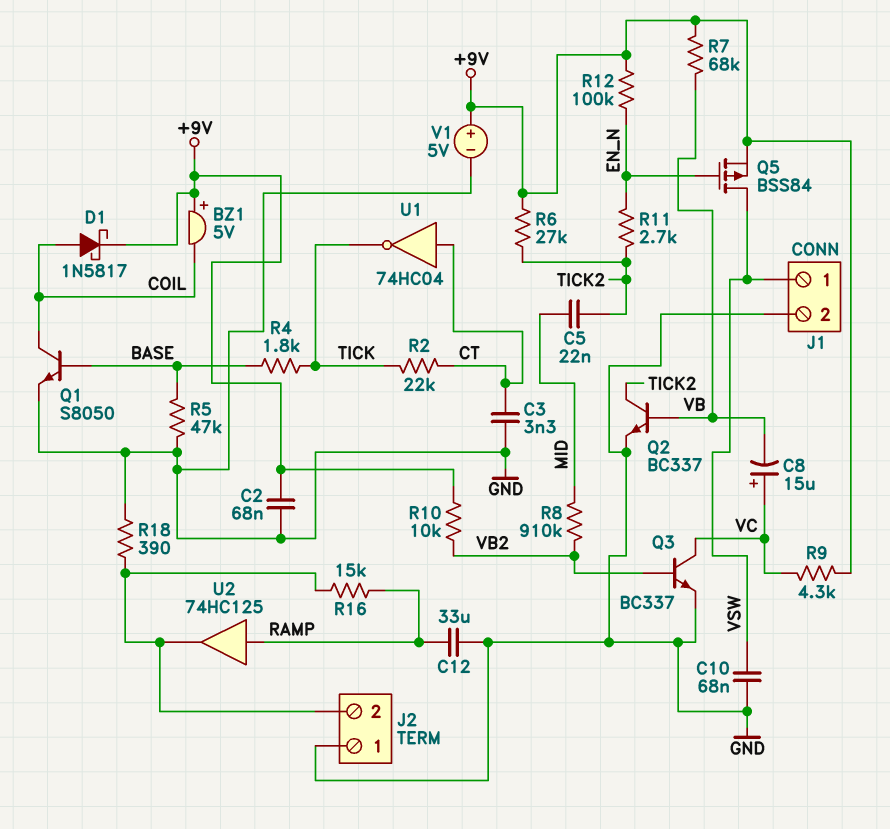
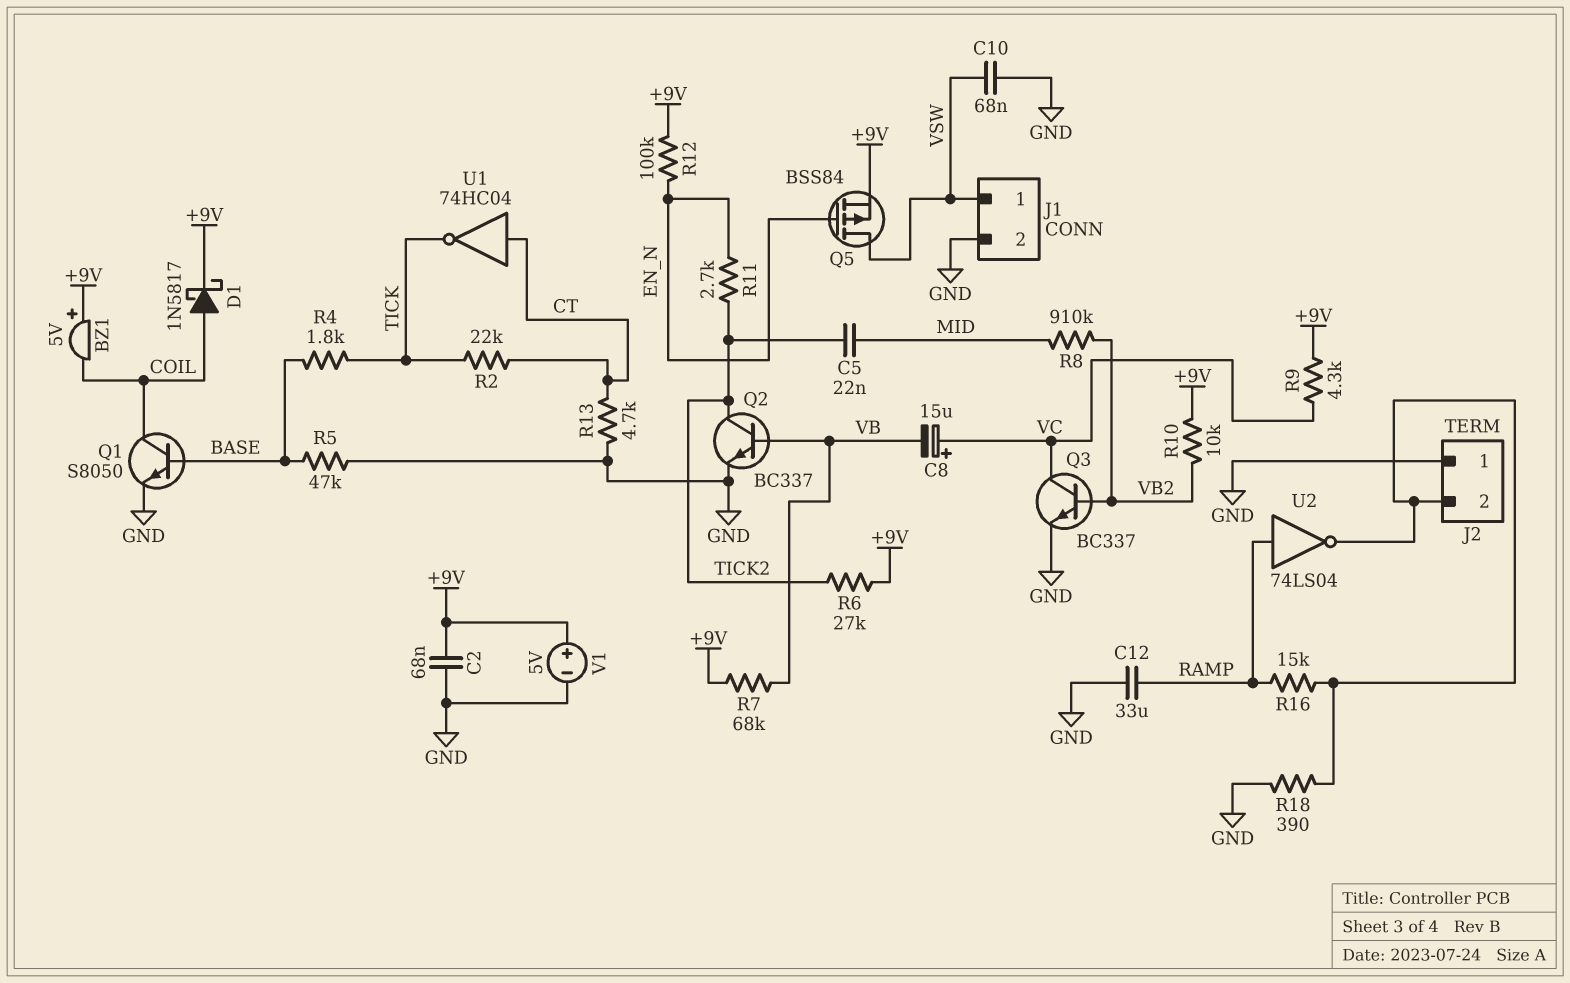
C3: 3.3nF (CT, GND) -> none
R13: none -> 4.7k (CT, GND)
U2: buffer 74HC125 (in RAMP, out J2/2) -> NOT 74LS04 (in RAMP, out J2/2)

